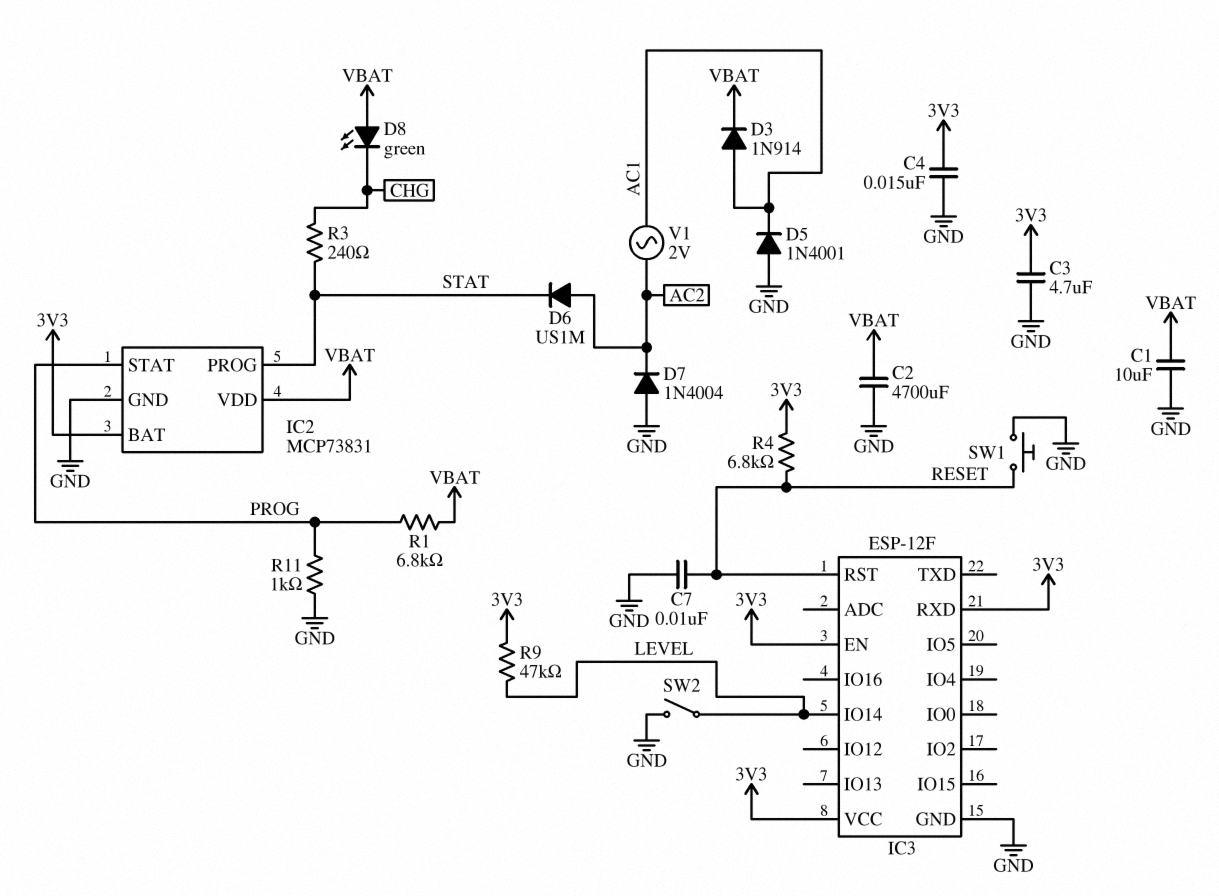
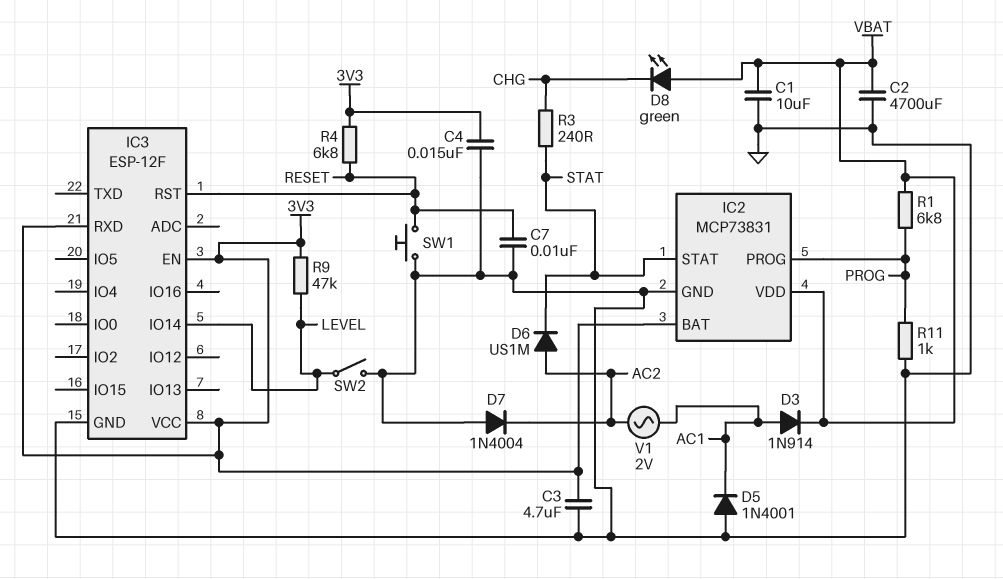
IC2 pin PROG: STAT -> PROG
IC2 pin STAT: PROG -> STAT

